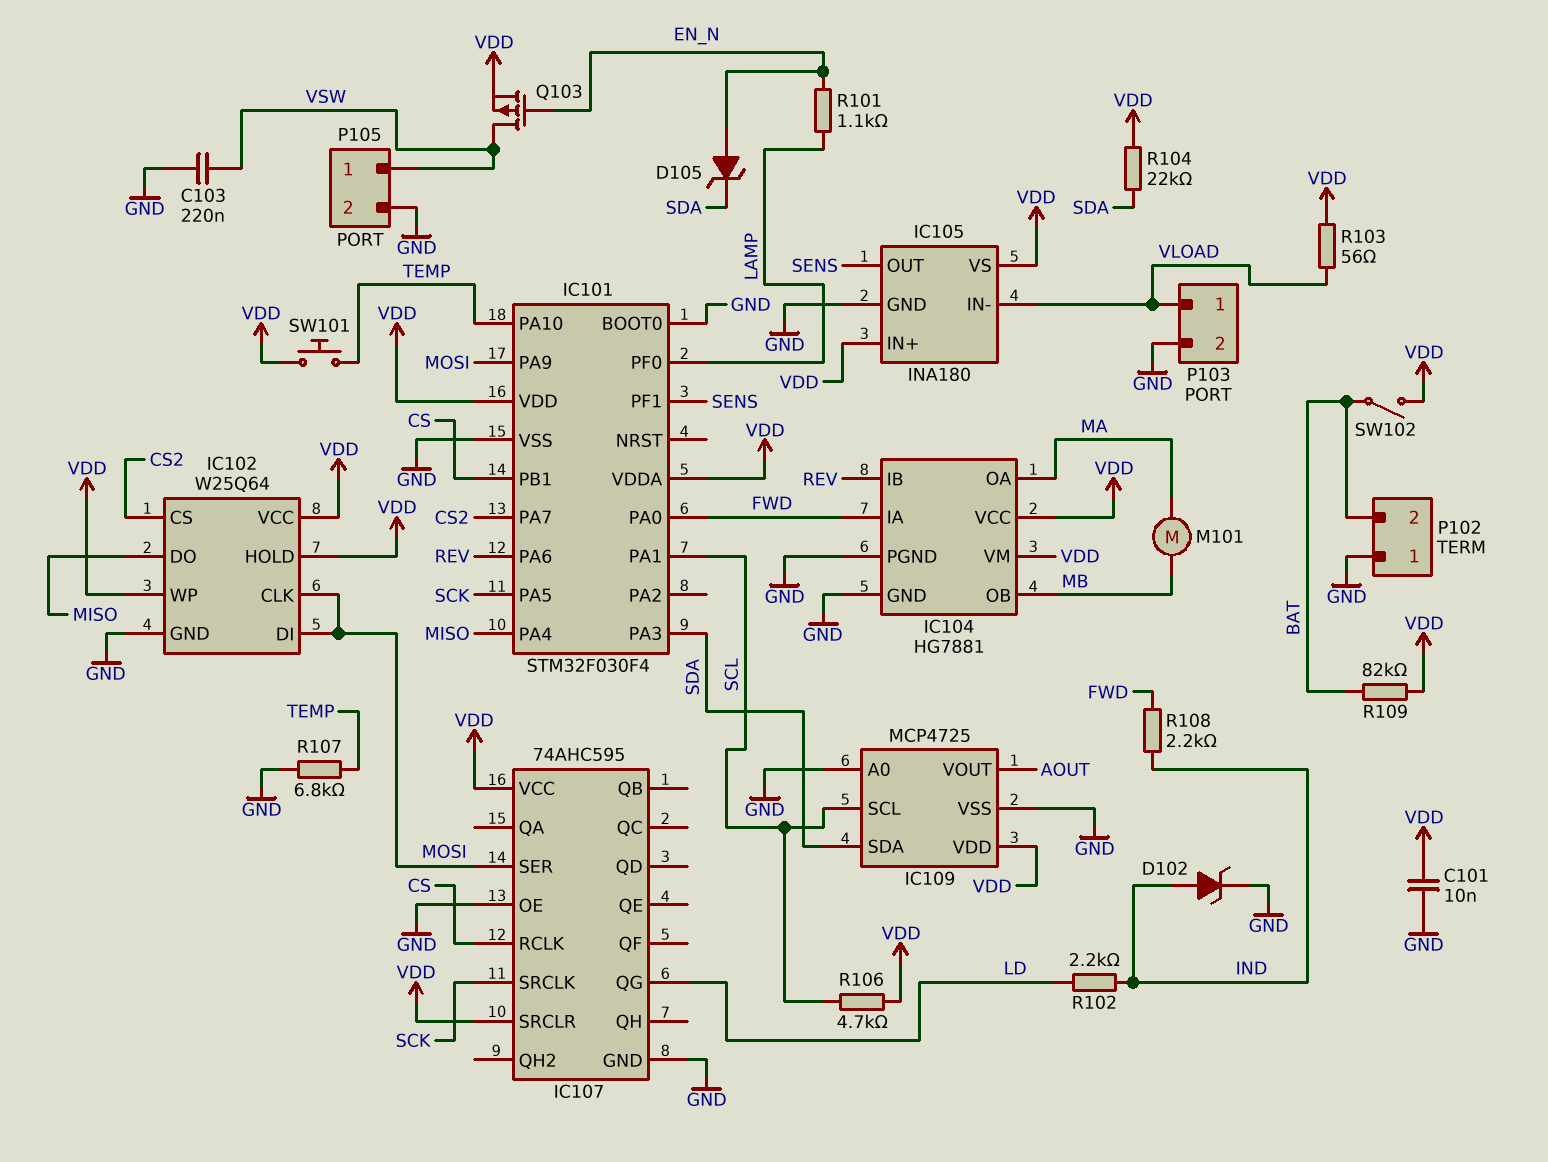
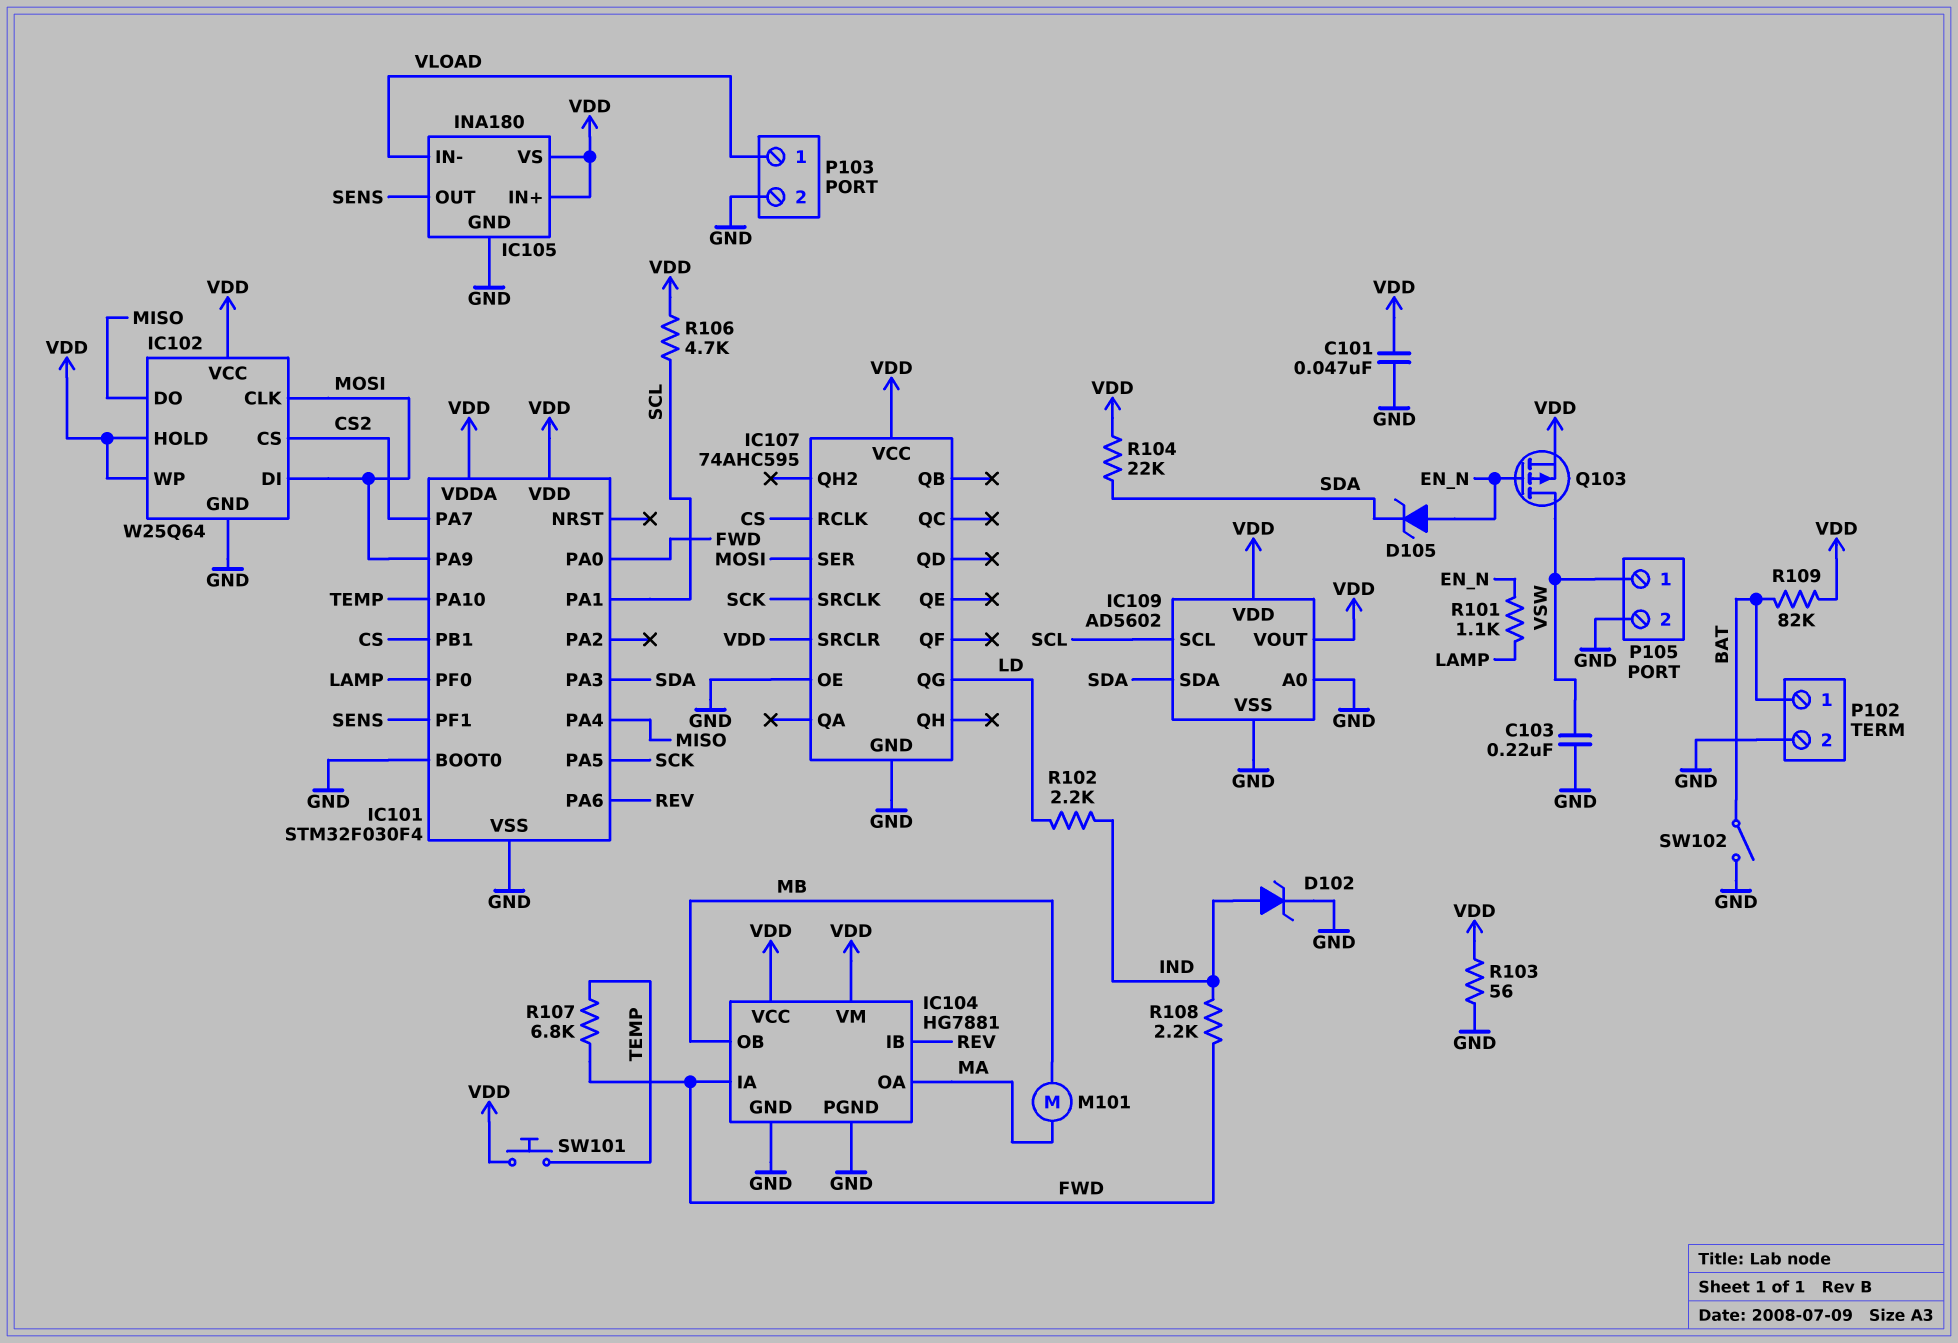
C101: 10nF (GND, VDD) -> 47nF (GND, VDD)
IC109: MCP4725 -> AD5602
IC109 pin VOUT: AOUT -> VDD
P102 pin 1: GND -> BAT
P102 pin 2: BAT -> GND
R103: 56 (VDD, VLOAD) -> 56 (GND, VDD)
R107: 6.8k (GND, TEMP) -> 6.8k (FWD, TEMP)
SW102: switch (BAT, VDD) -> switch (BAT, GND)

